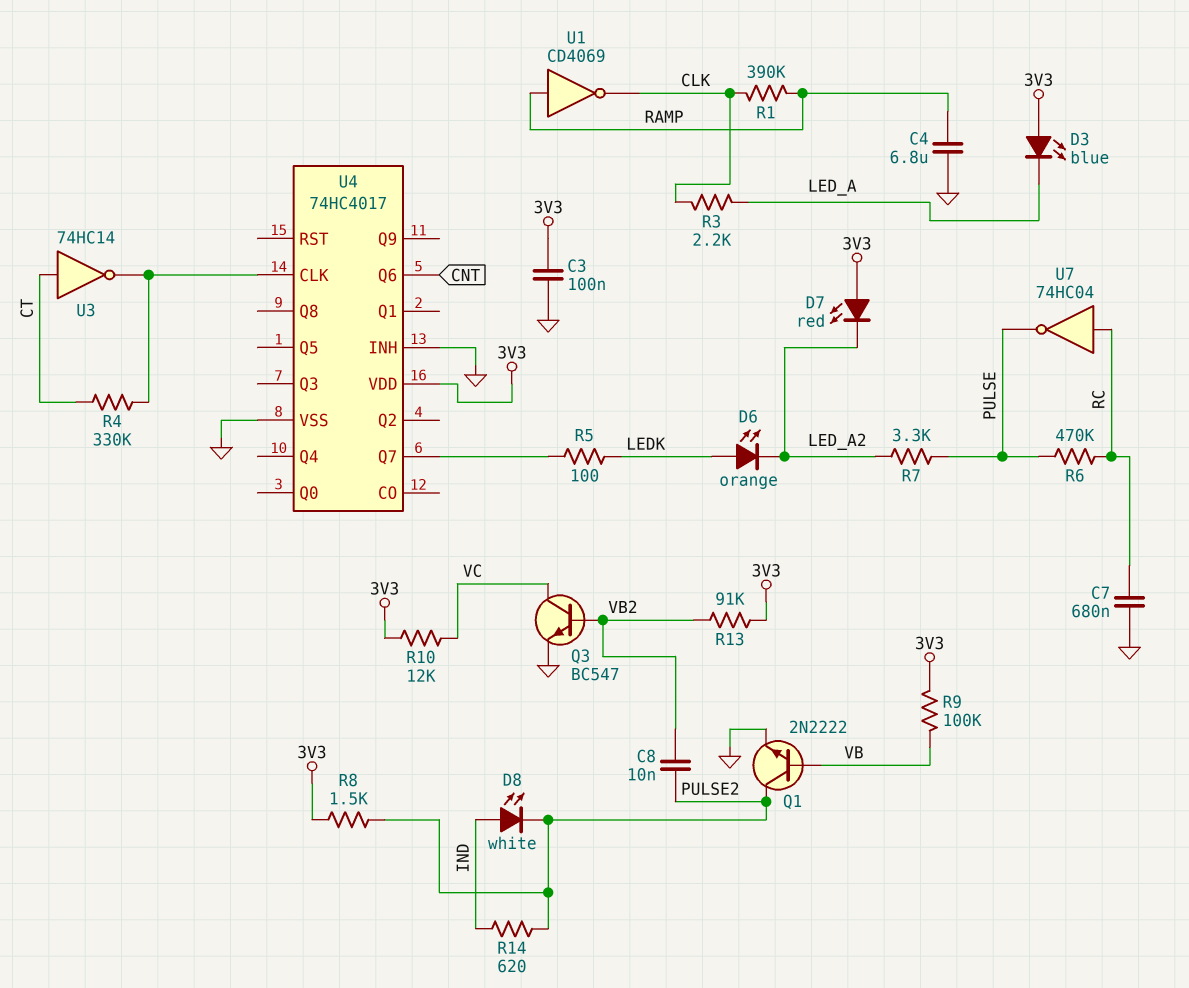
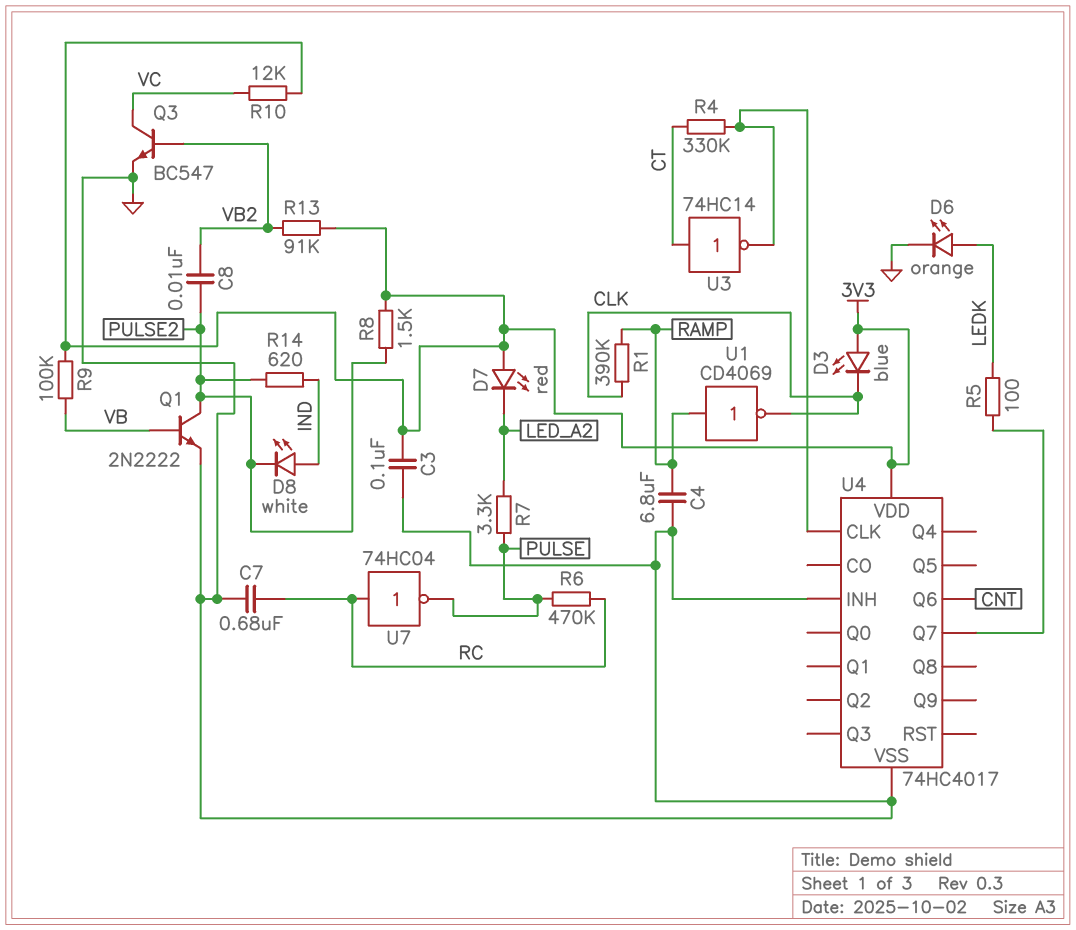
D3: LED blue (A 3V3, K LED_A) -> LED blue (A 3V3, K CLK)
D6: LED orange (A LEDK, K LED_A2) -> LED orange (A LEDK, K GND)
R3: 2.2k (CLK, LED_A) -> none

